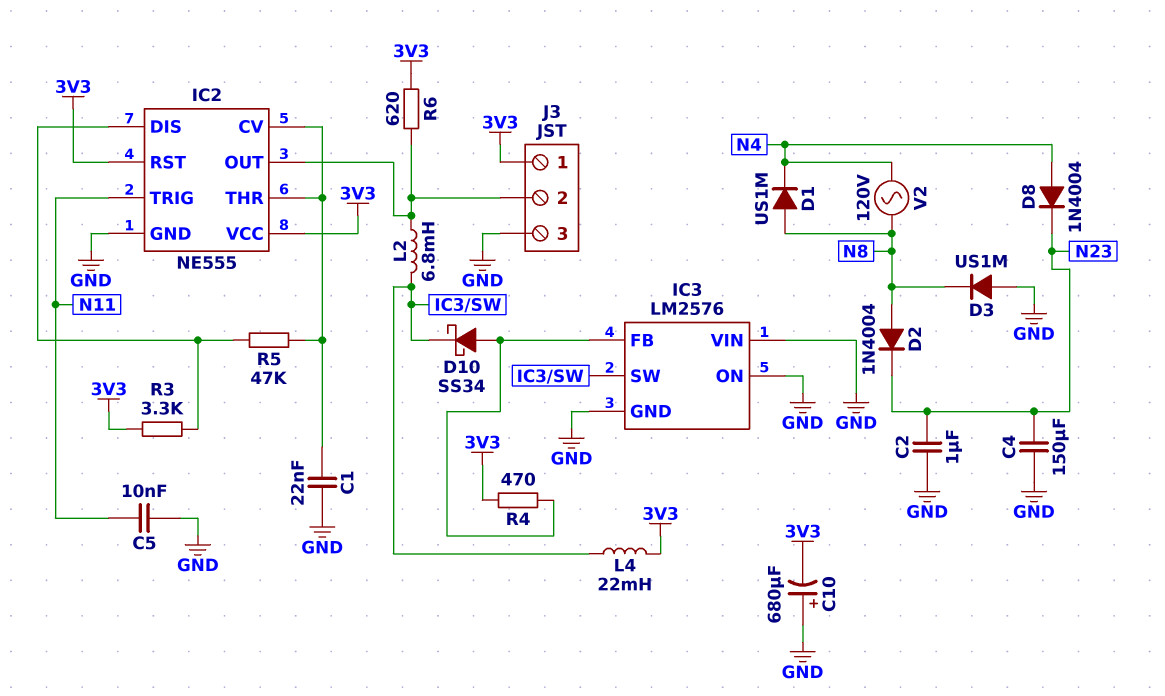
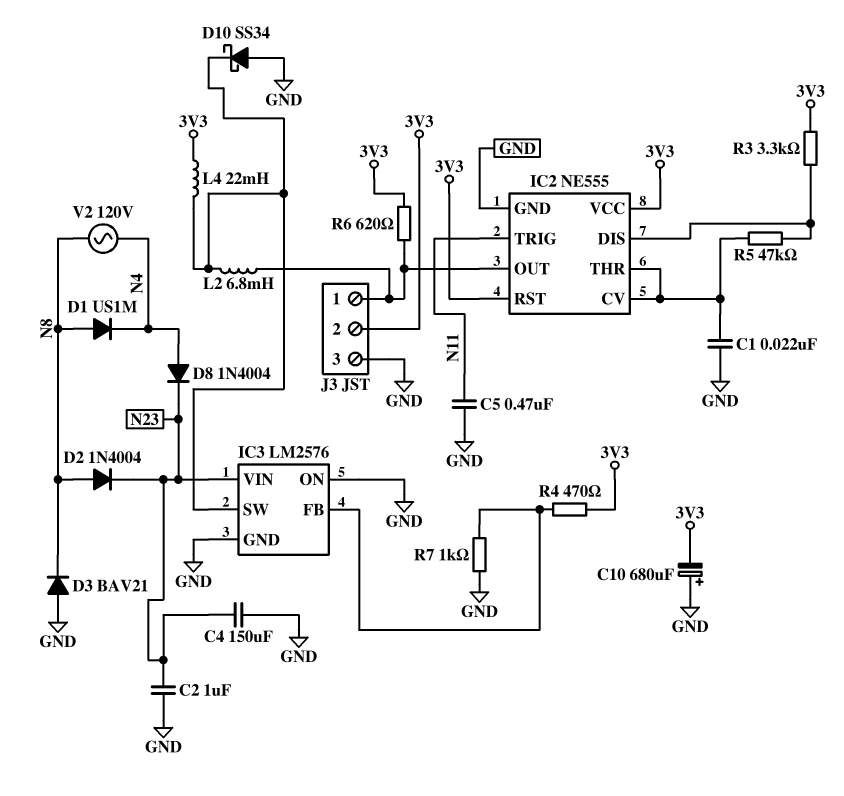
C5: 10nF (GND, N11) -> 470nF (GND, N11)
D3: diode US1M (A GND, K N8) -> diode BAV21 (A GND, K N8)
D10: schottky SS34 (A IC3/FB, K IC3/SW) -> schottky SS34 (A GND, K IC3/SW)
IC3 pin VIN: GND -> N23
J3 pin 1: 3V3 -> IC2/OUT
J3 pin 2: IC2/OUT -> 3V3
R7: none -> 1k (GND, IC3/FB)

